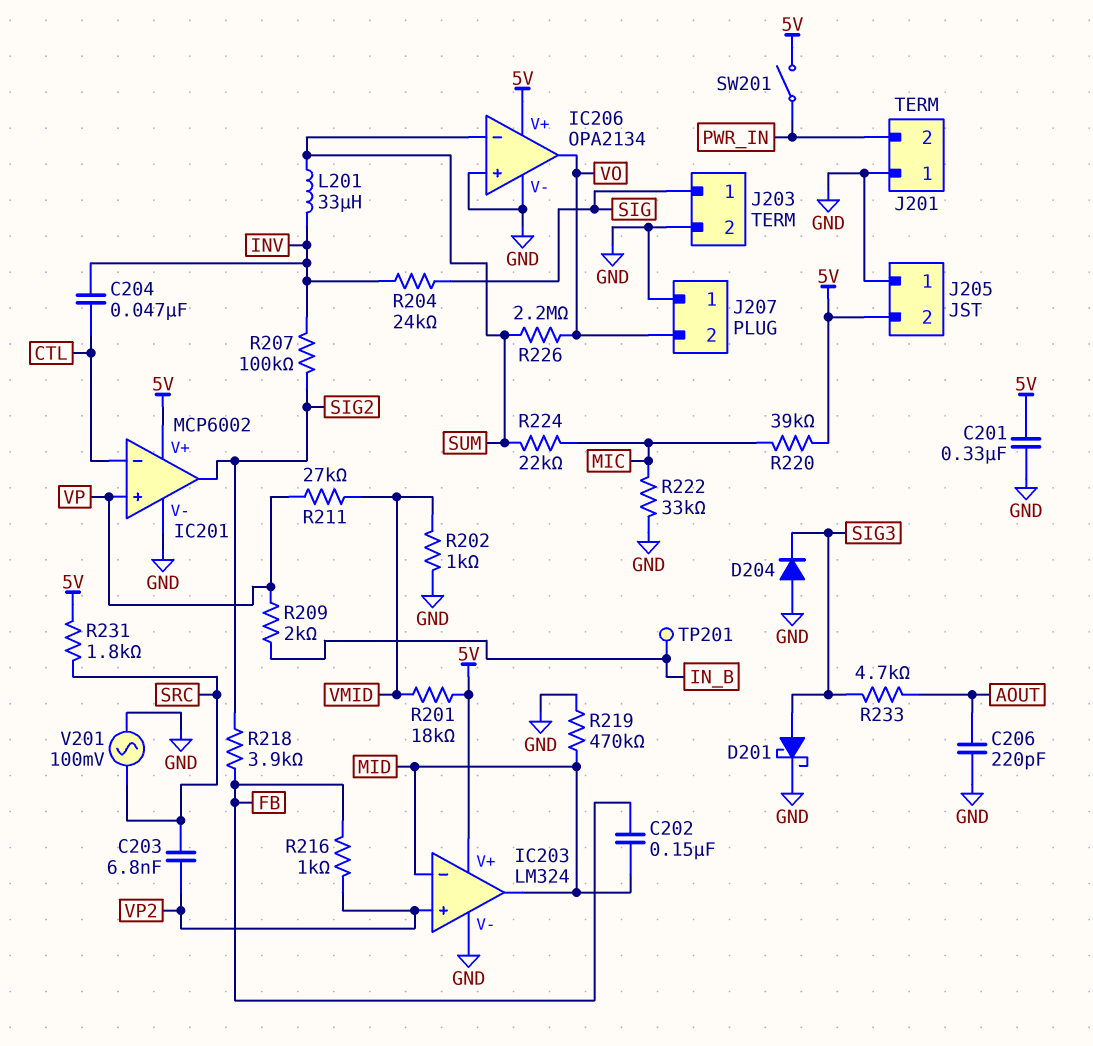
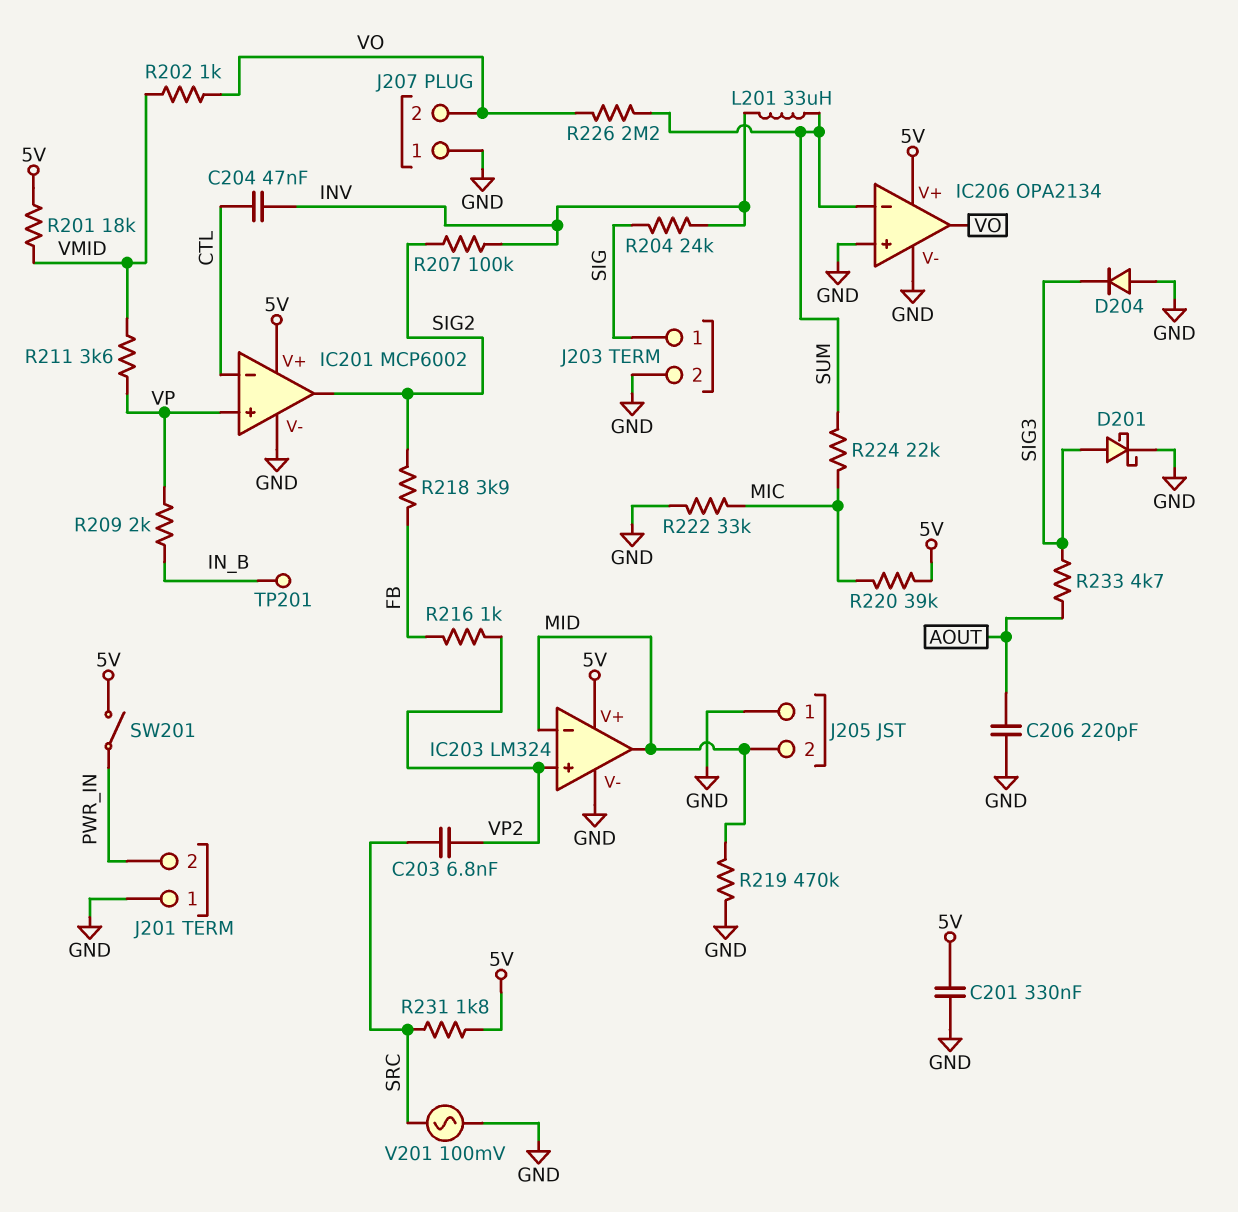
C202: 150nF (FB, MID) -> none
J205 pin 2: 5V -> MID
R202: 1k (GND, VMID) -> 1k (VMID, VO)
R211: 27k (VMID, VP) -> 3.6k (VMID, VP)

